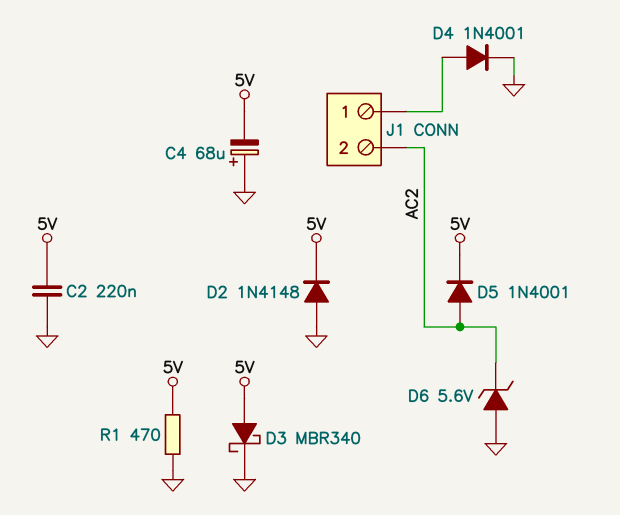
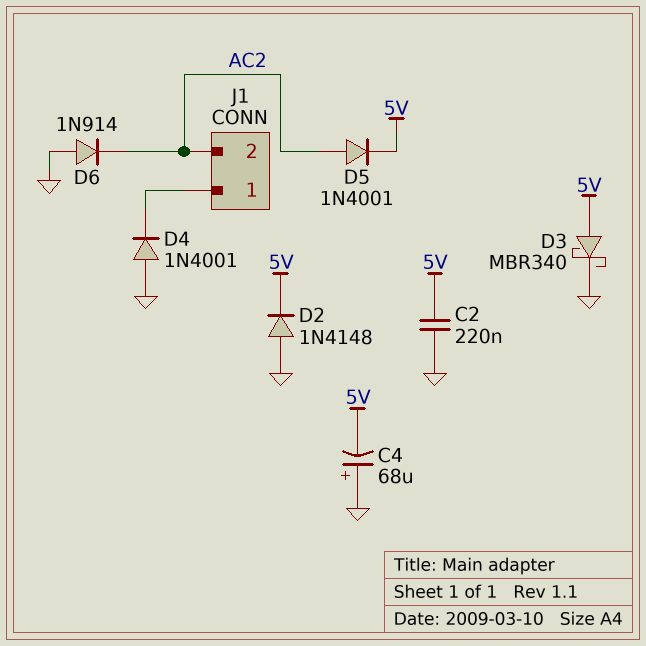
D4: diode 1N4001 (A J1/1, K GND) -> diode 1N4001 (A GND, K J1/1)
D6: zener 5.6V (A GND, K AC2) -> diode 1N914 (A GND, K AC2)
R1: 470 (5V, GND) -> none

